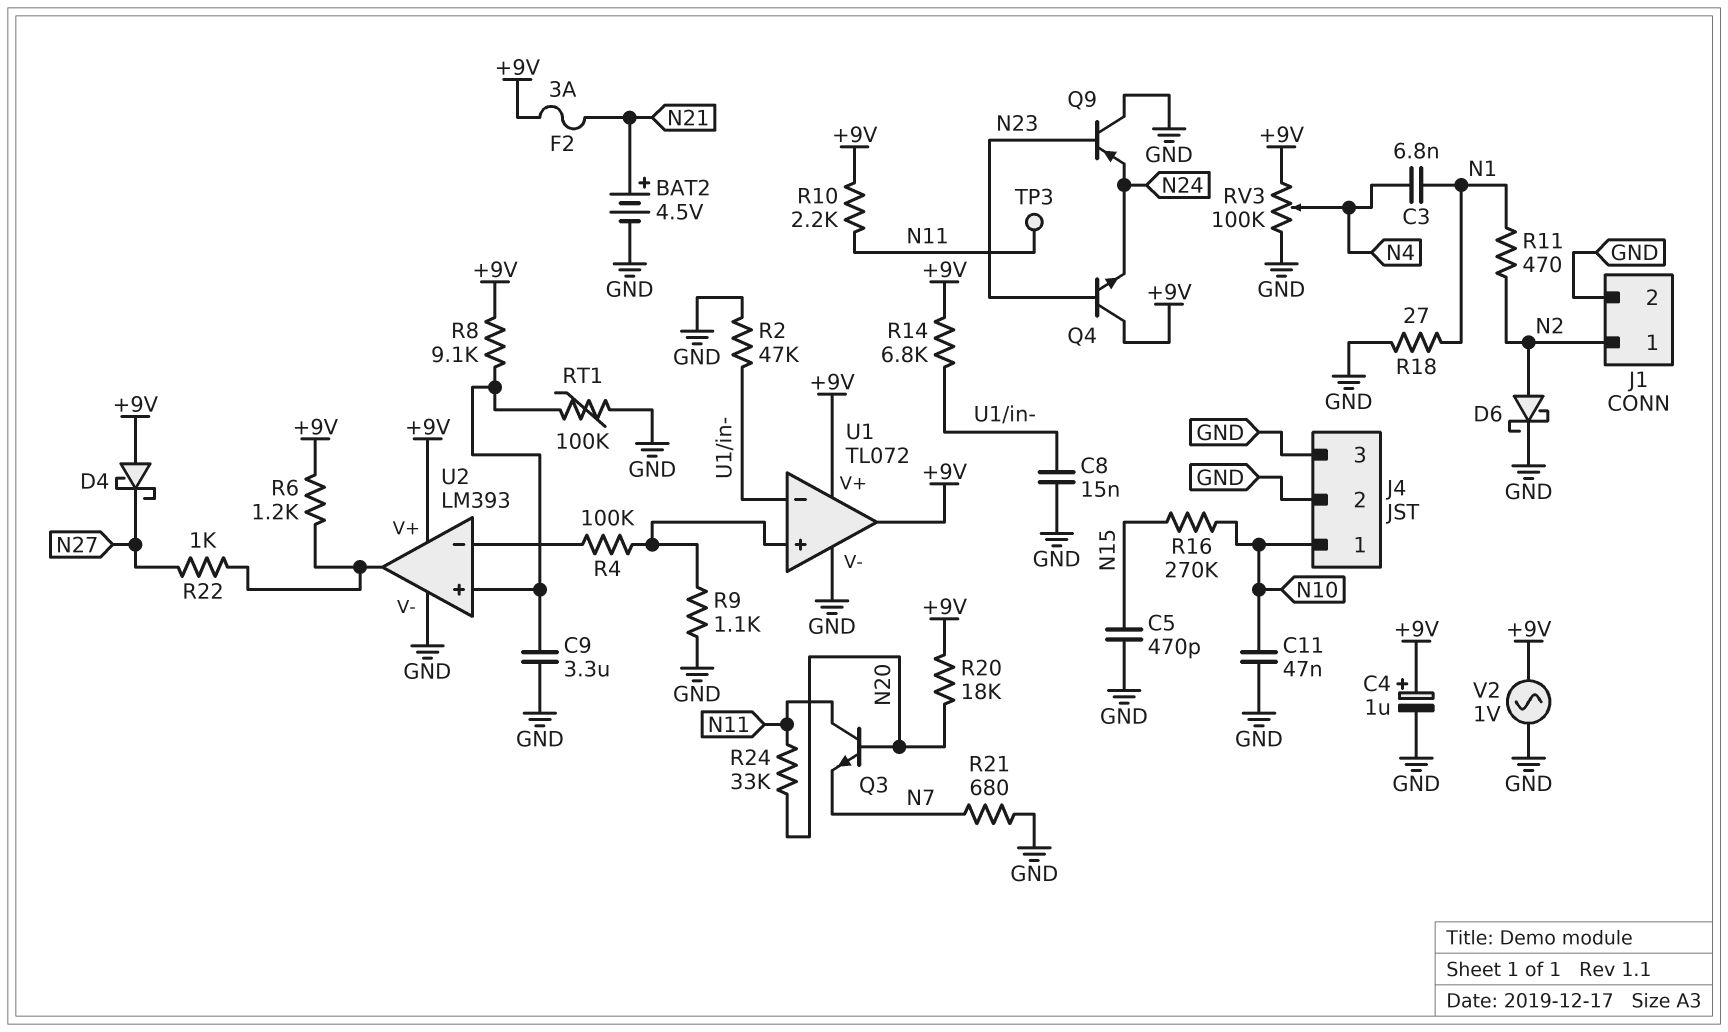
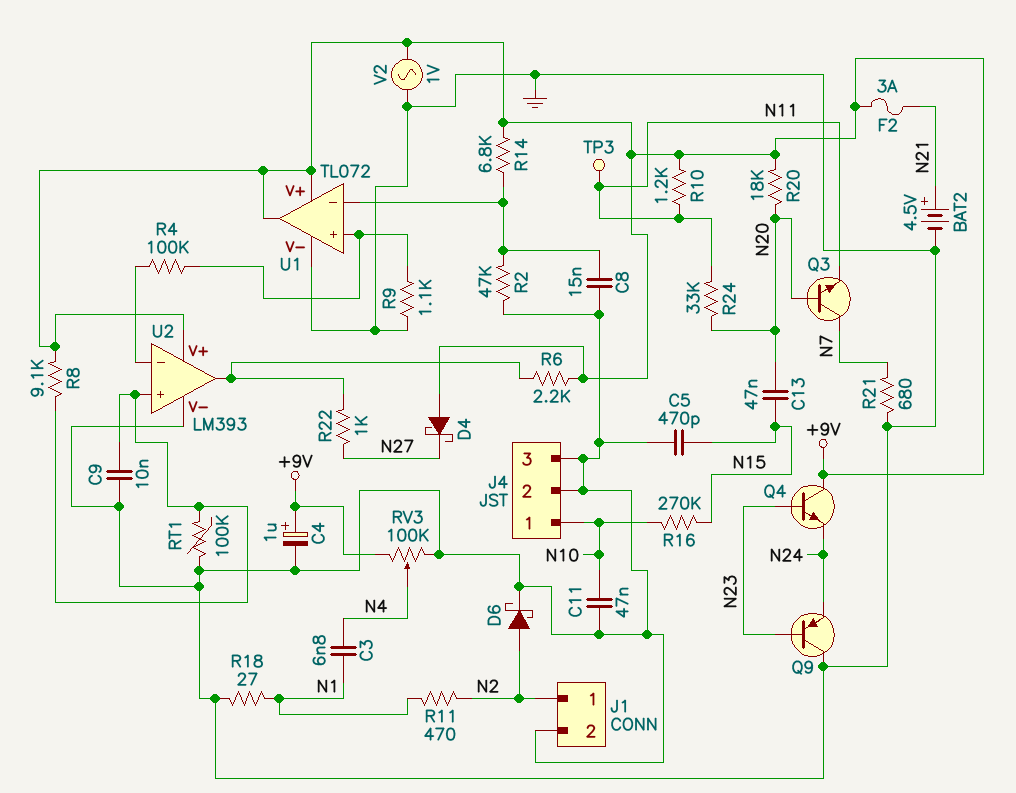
C9: 3.3uF (GND, U2/in+) -> 10nF (GND, U2/in+)
C13: none -> 47nF (N15, N20)
Q3: NPN (B N20, C N11, E N7) -> NPN (B N20, C N7, E N11)
R6: 1.2k (+9V, U2/out) -> 2.2k (+9V, U2/out)
R10: 2.2k (+9V, N11) -> 1.2k (+9V, N11)

